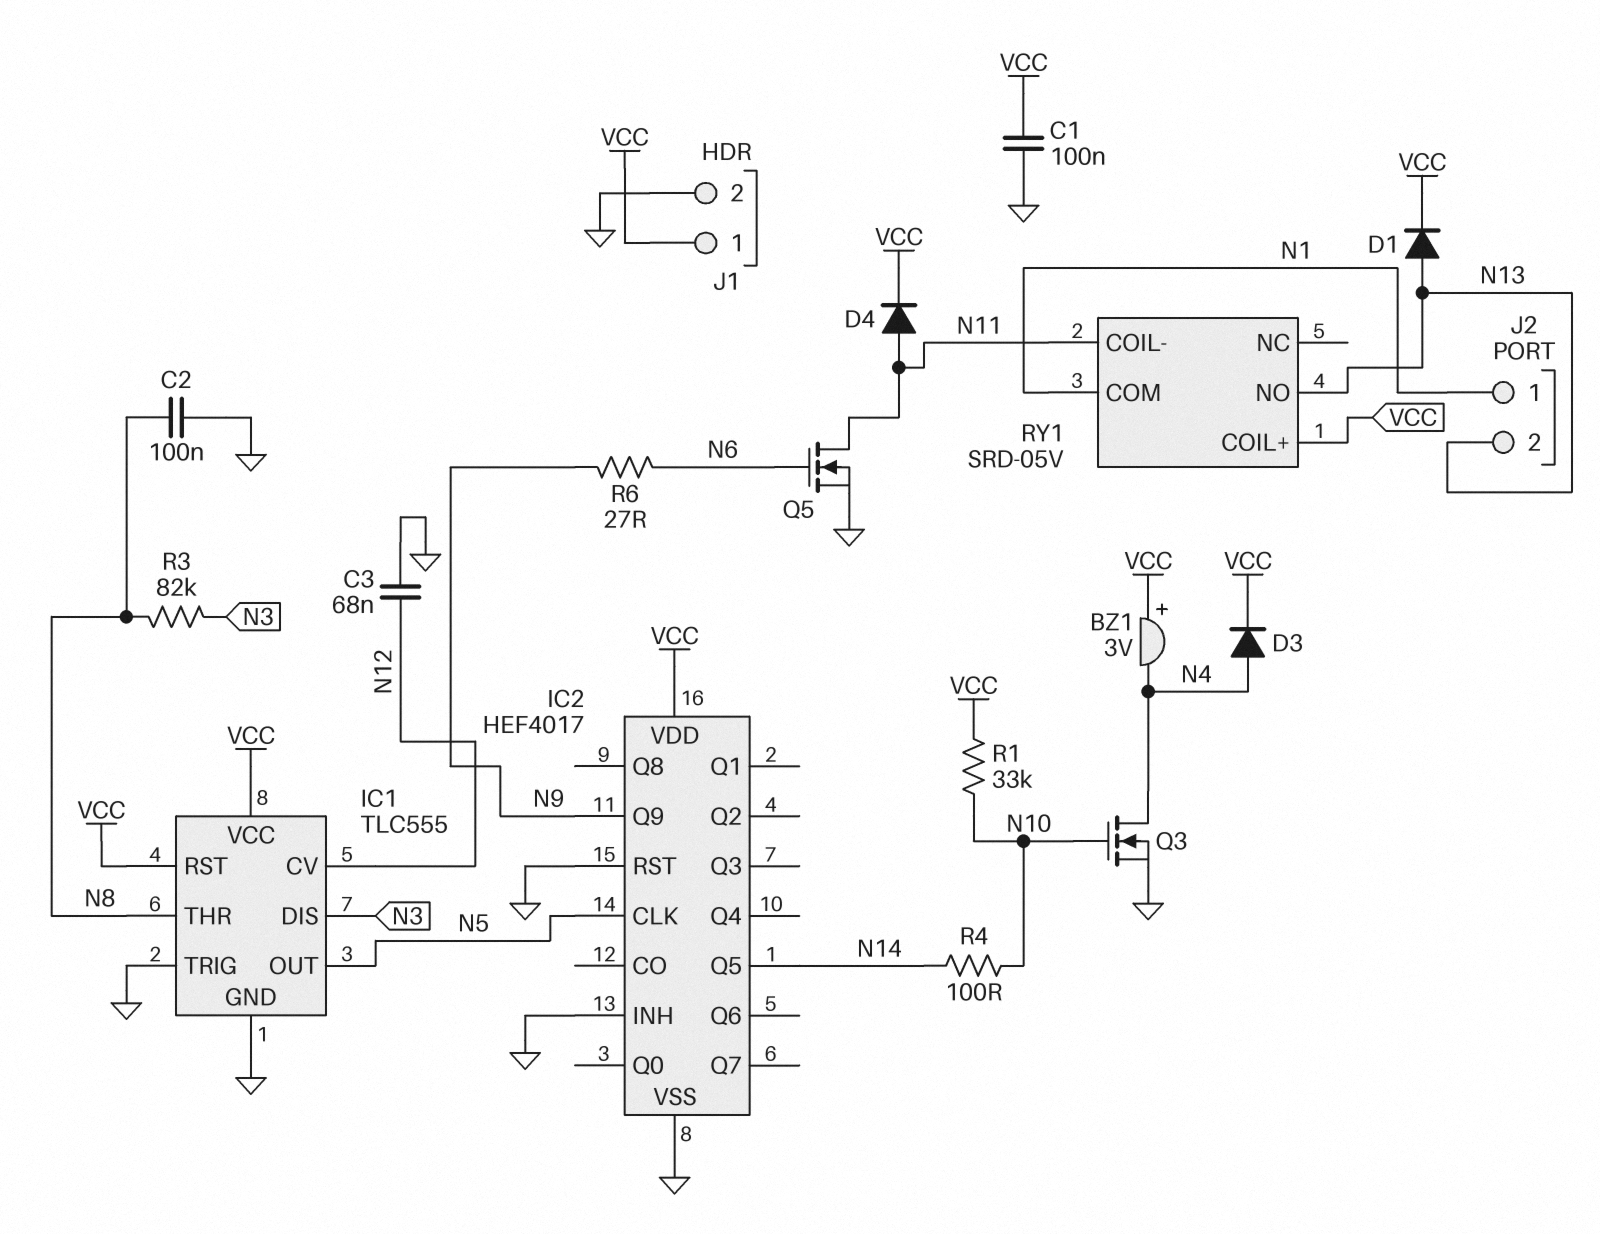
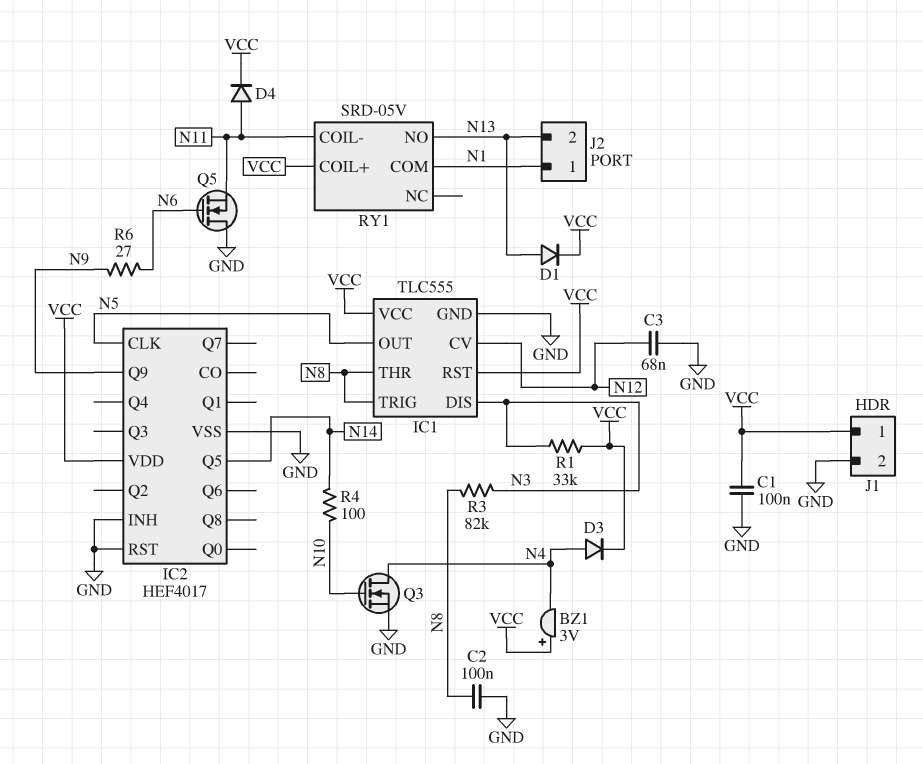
IC1 pin TRIG: GND -> N8
Q5: NMOS (G N6, D N11, S GND) -> NMOS (G N6, D GND, S N11)
R1: 33k (N10, VCC) -> 33k (N3, VCC)

